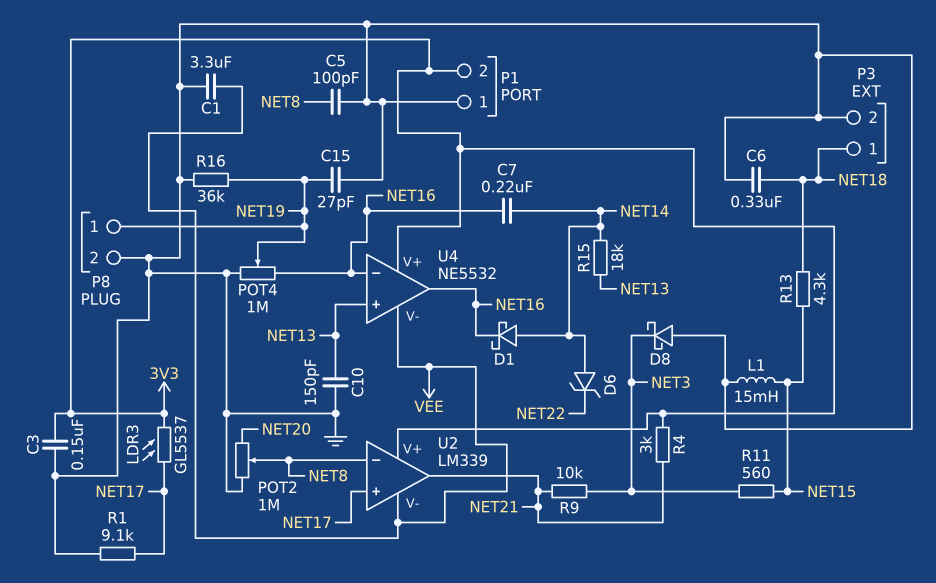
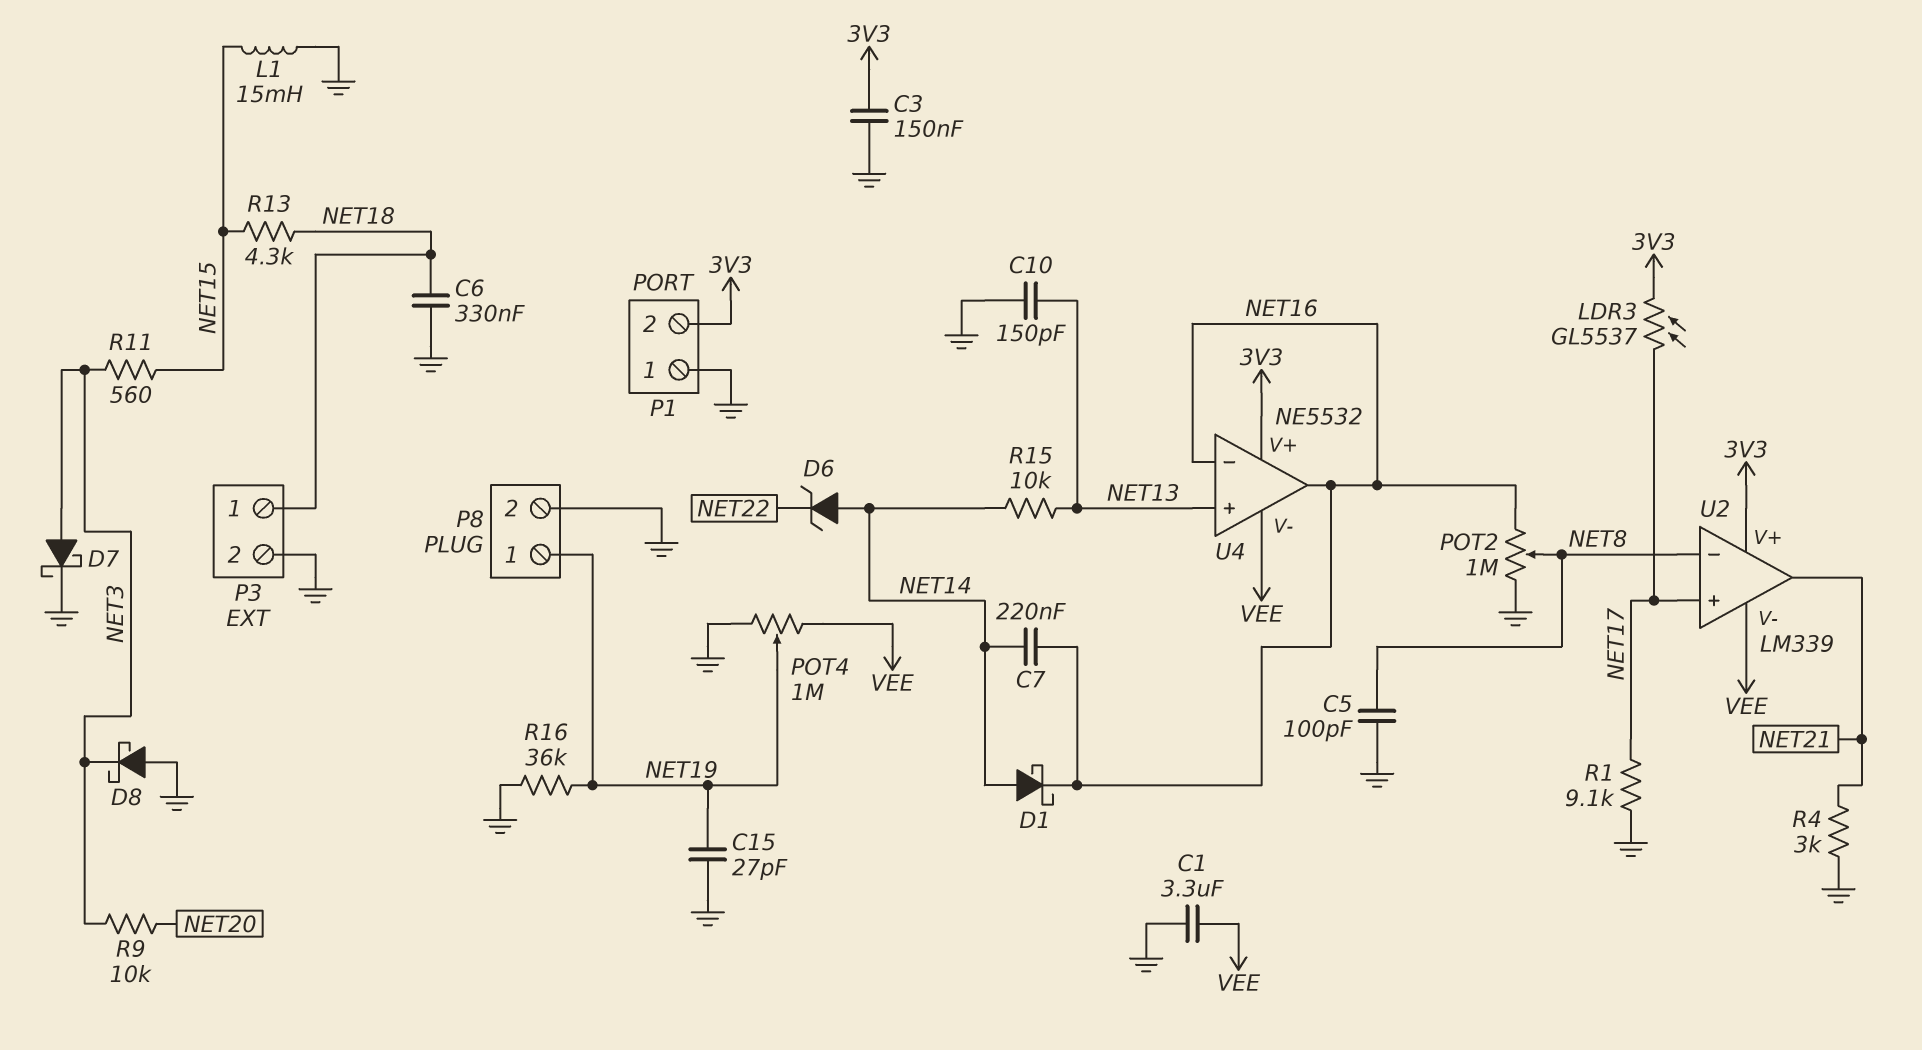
D7: none -> schottky (A NET3, K GND)
POT2: 1M (GND, NET20, wiper NET8) -> 1M (GND, NET16, wiper NET8)
POT4: 1M (GND, NET16, wiper NET19) -> 1M (GND, VEE, wiper NET19)
R4: 3k (3V3, NET21) -> 3k (GND, NET21)
R9: 10k (NET3, NET21) -> 10k (NET3, NET20)
R15: 18k (NET13, NET14) -> 10k (NET13, NET14)

